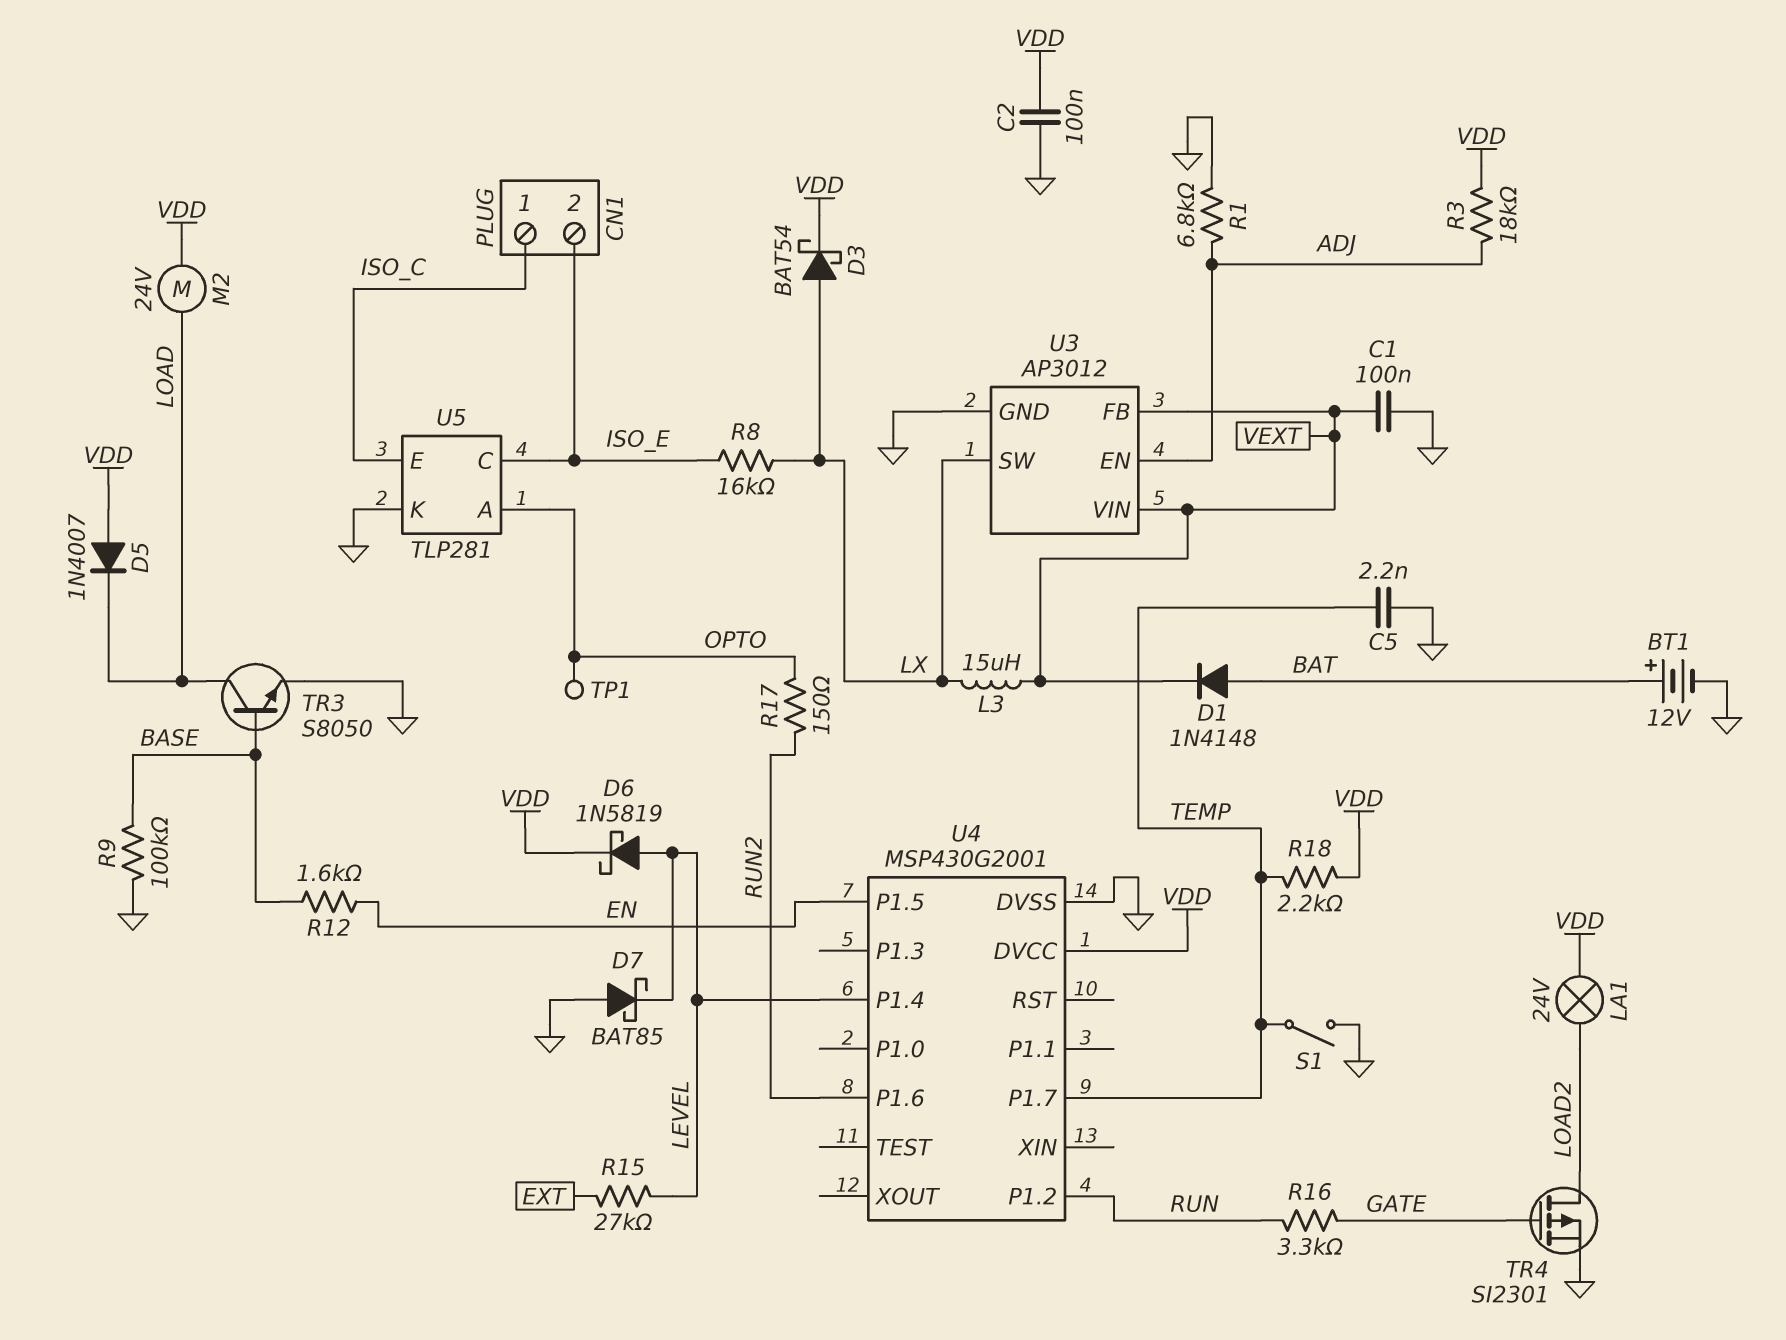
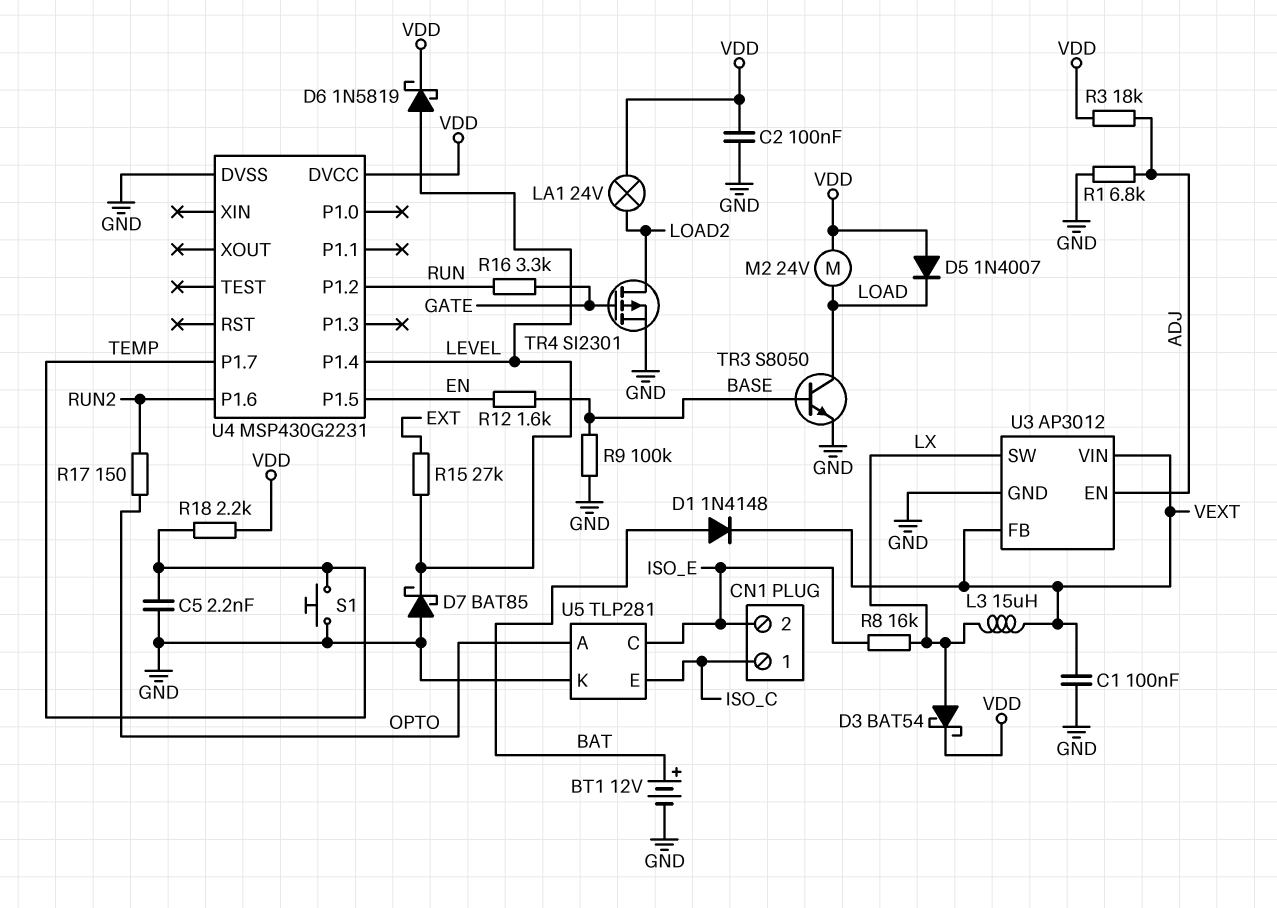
S1: switch (GND, TEMP) -> button (GND, TEMP)
TP1: test point (OPTO) -> none
U4: MSP430G2001 -> MSP430G2231

